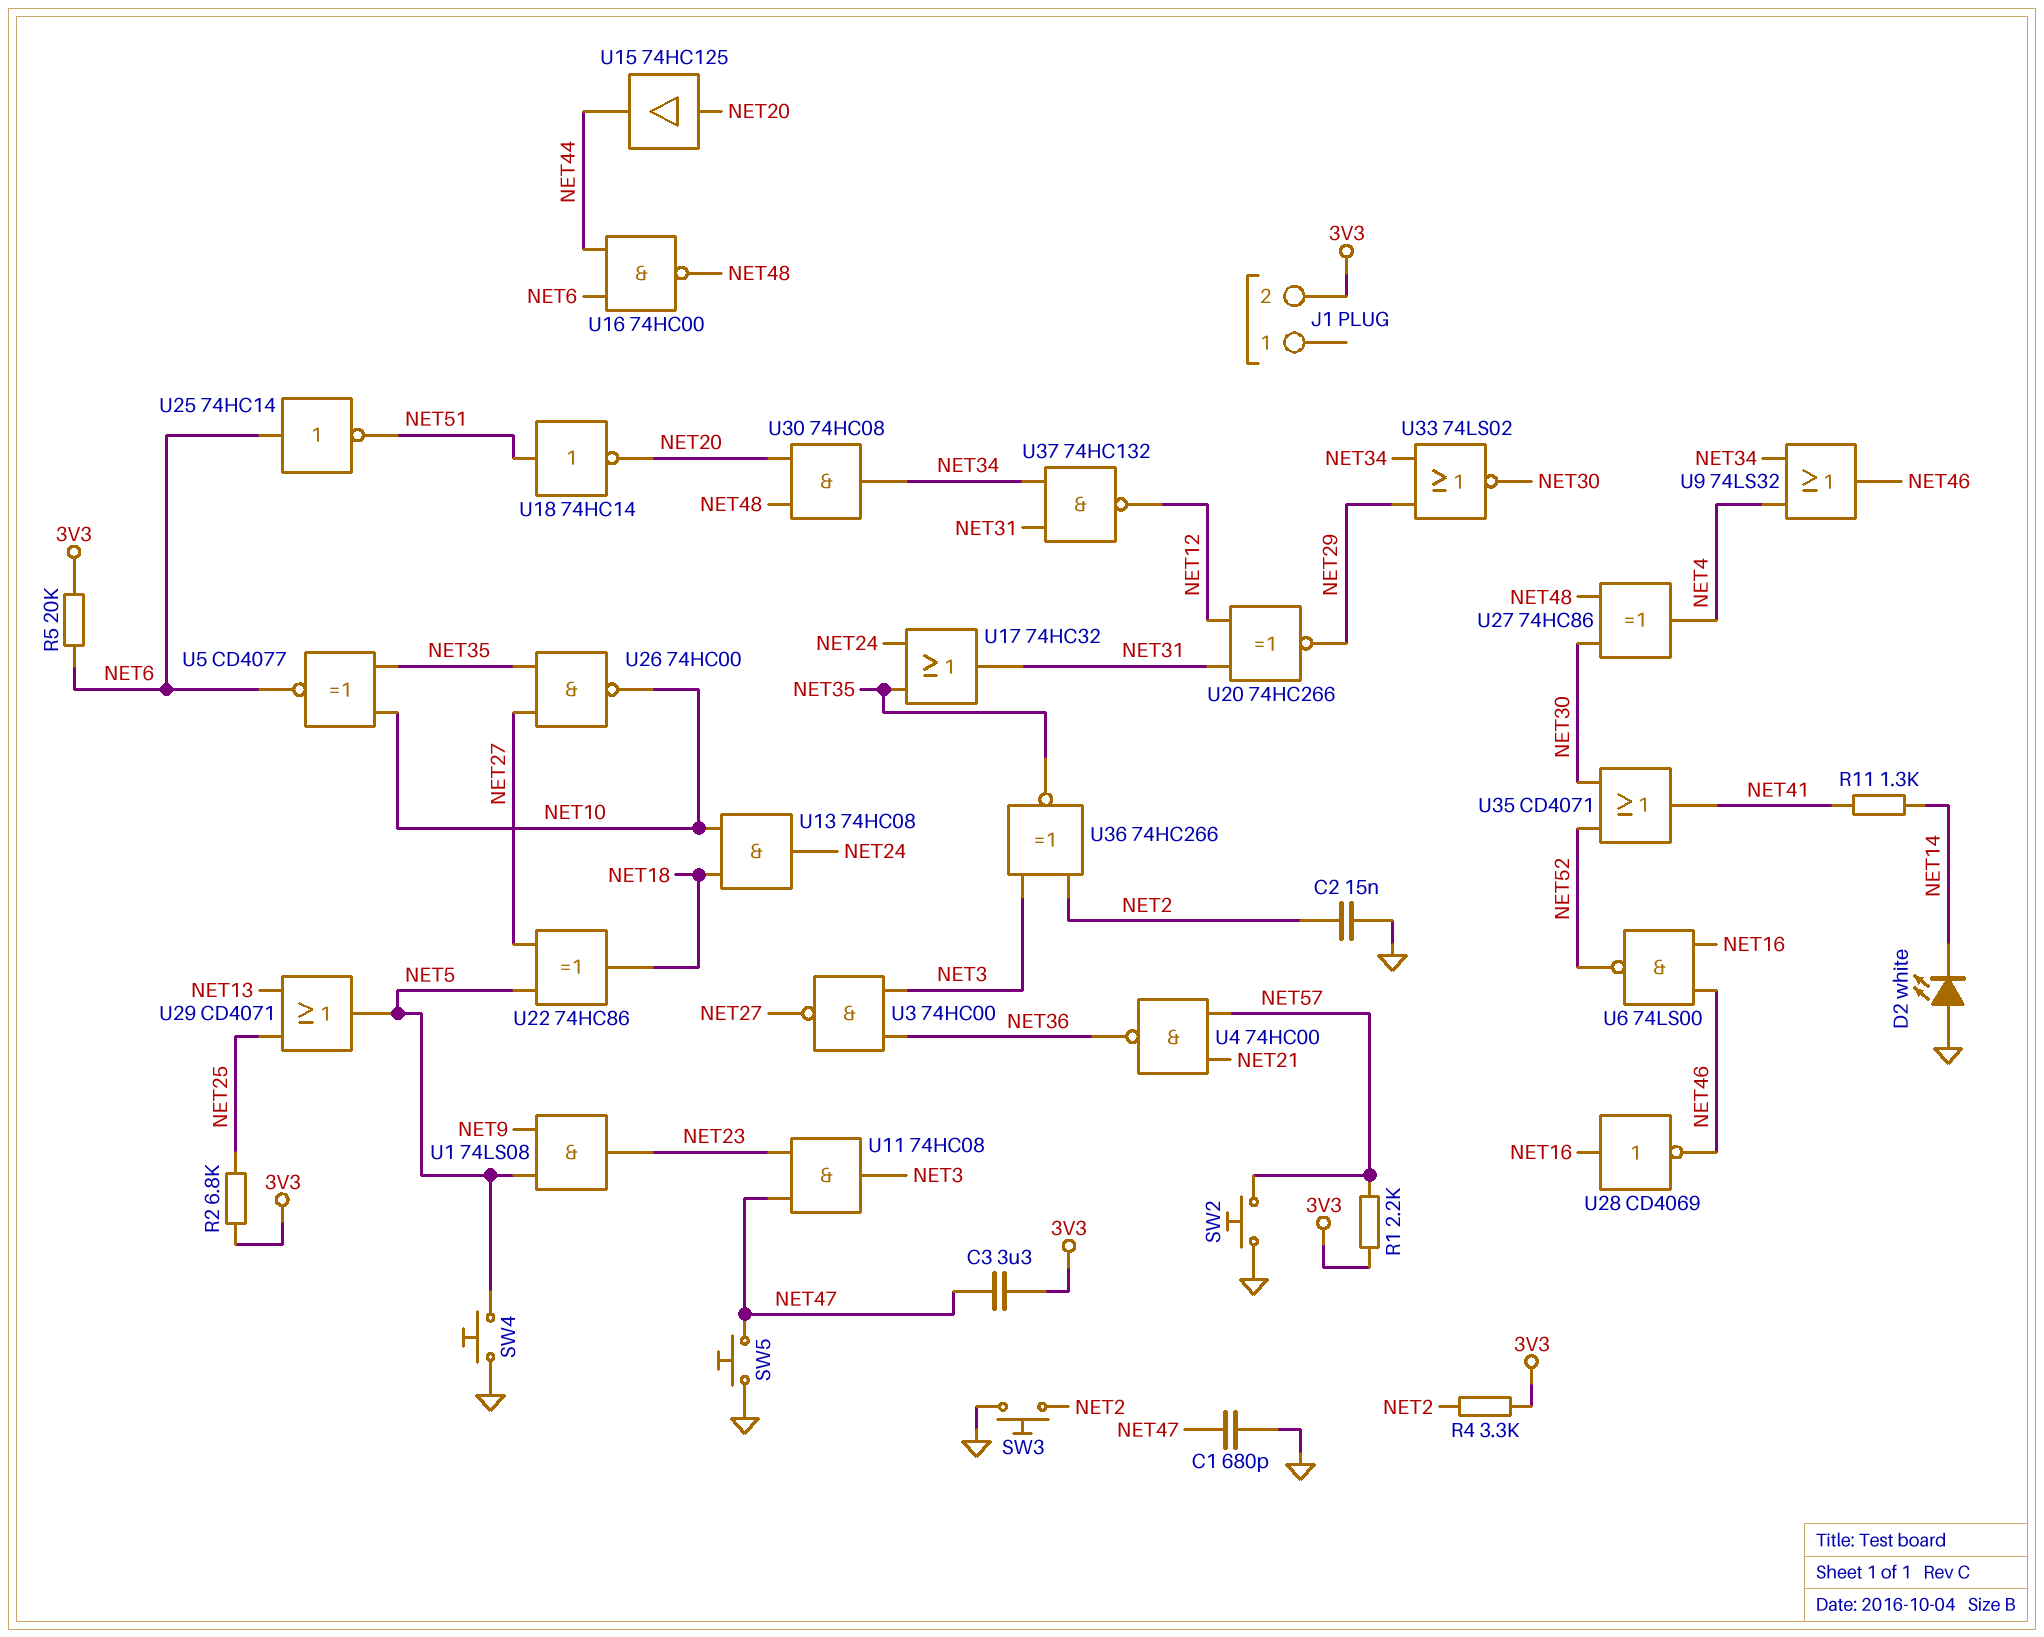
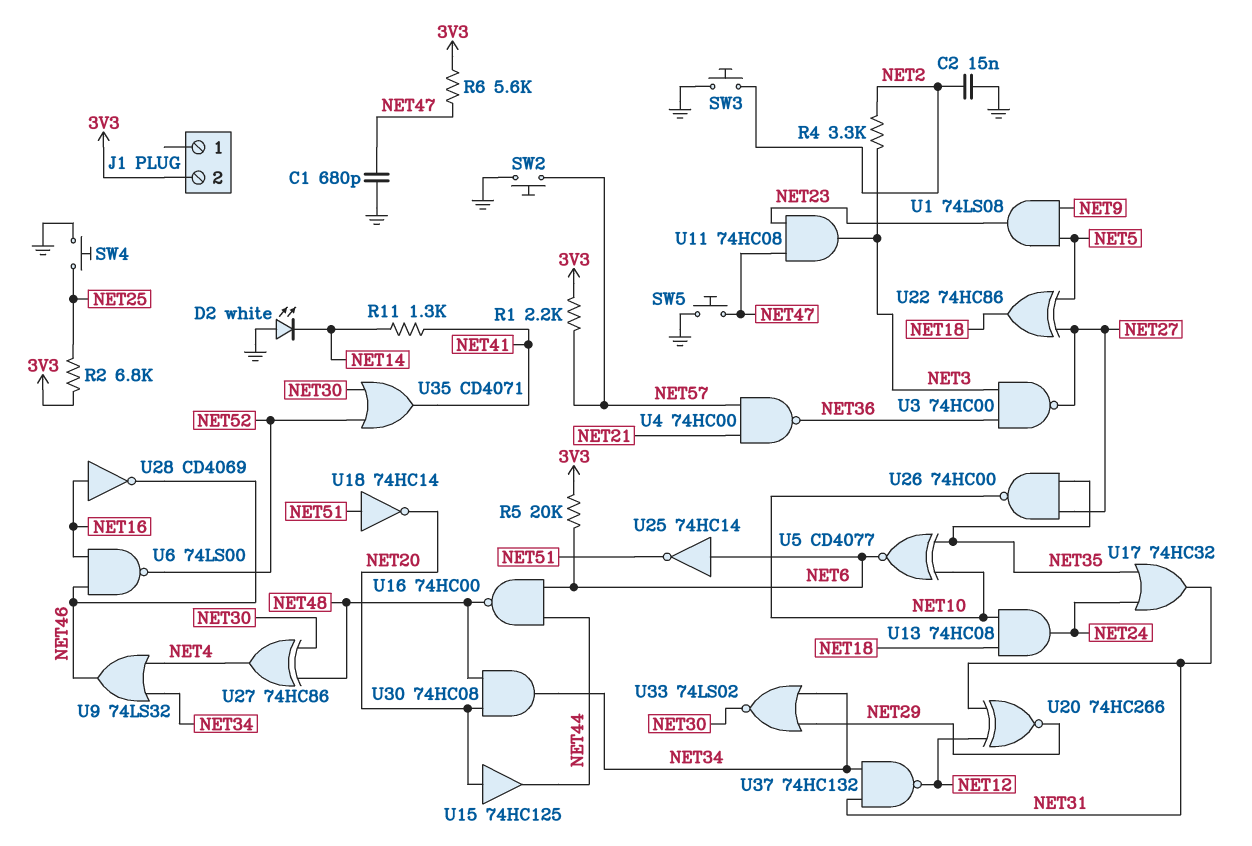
C3: 3.3uF (3V3, NET47) -> none
R4: 3.3k (3V3, NET2) -> 3.3k (NET2, NET3)
R6: none -> 5.6k (3V3, NET47)
SW4: button (GND, NET5) -> button (GND, NET25)
U29: OR CD4071 (in NET13, in NET25, out NET5) -> none
U36: XNOR 74HC266 (in NET2, in NET3, out NET35) -> none

